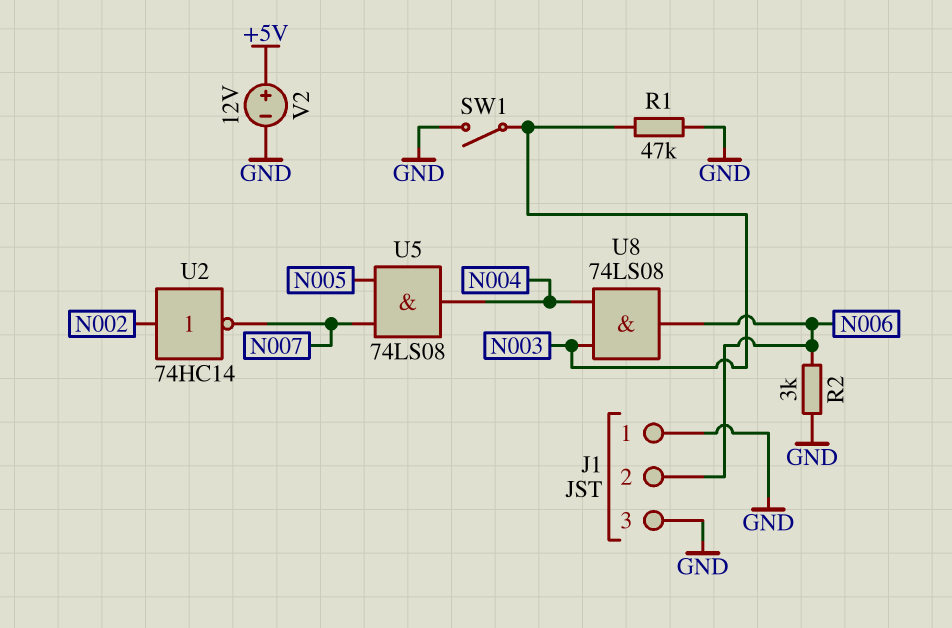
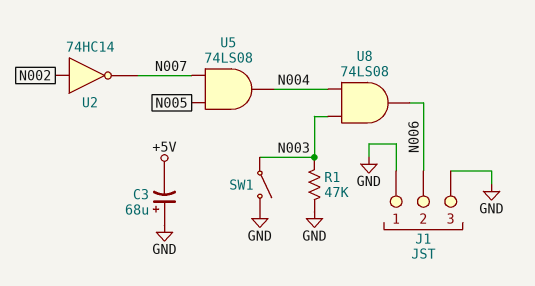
C3: none -> 68uF (plus GND, minus +5V)
R2: 3k (GND, N006) -> none
V2: 12V (plus +5V, minus GND) -> none

